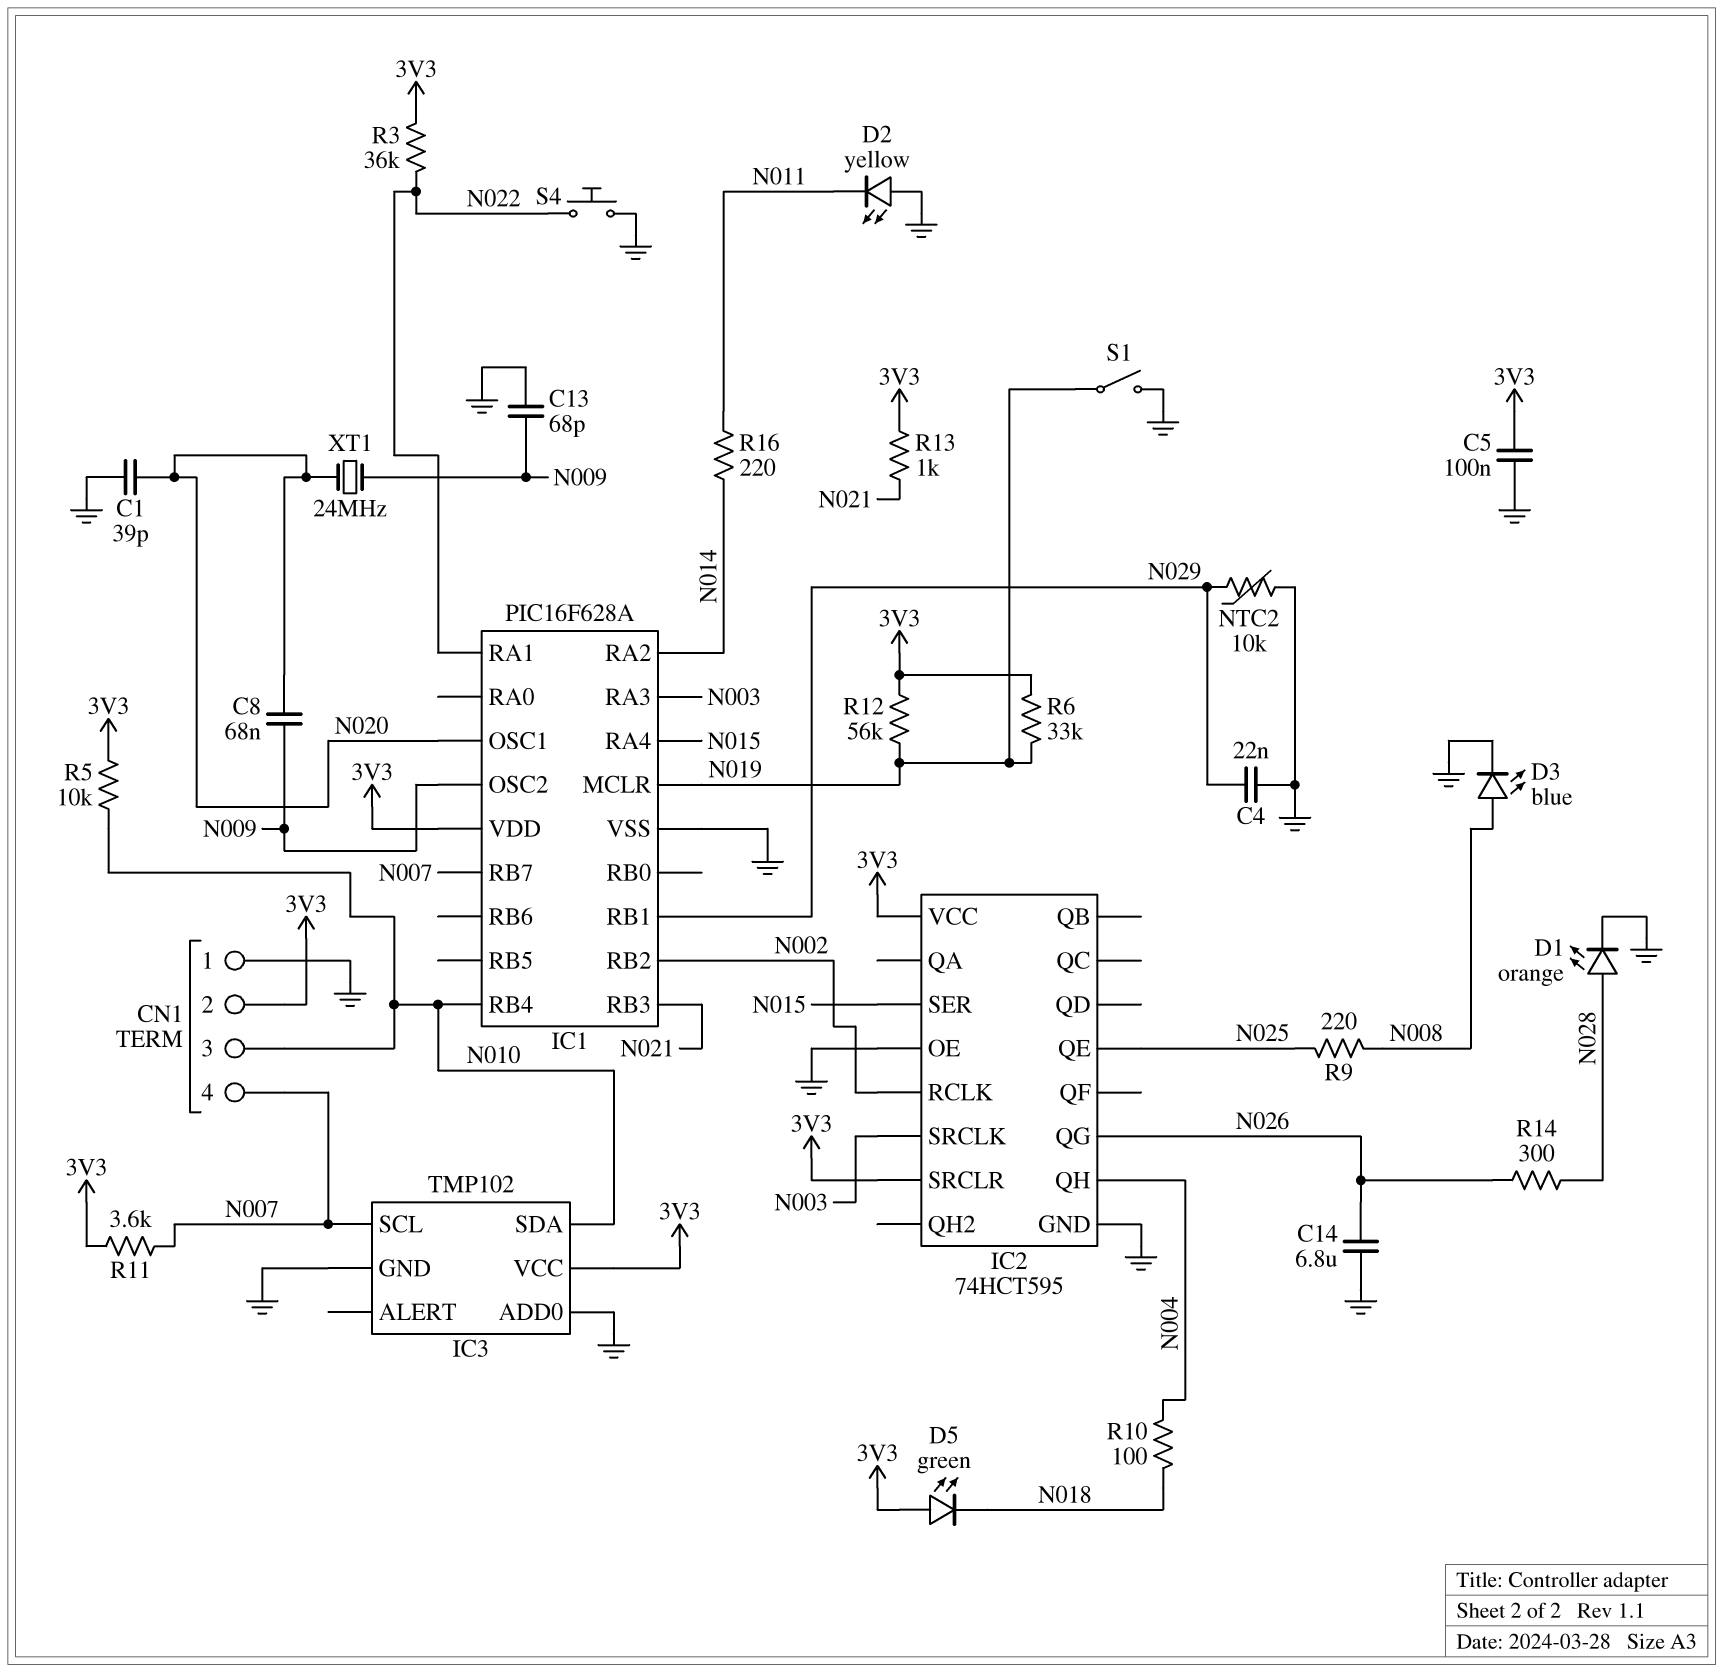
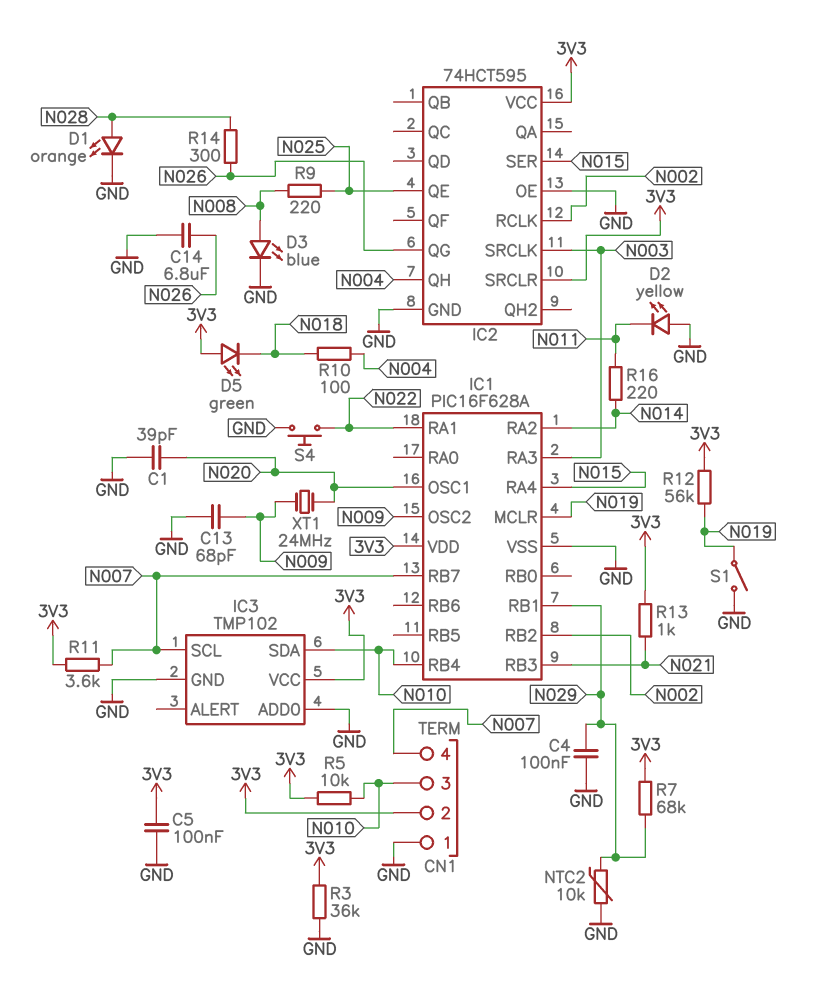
C4: 22nF (GND, N029) -> 100nF (GND, N029)
C8: 68nF (N009, N020) -> none
R3: 36k (3V3, N022) -> 36k (3V3, GND)
R6: 33k (3V3, N019) -> none
R7: none -> 68k (3V3, N029)

